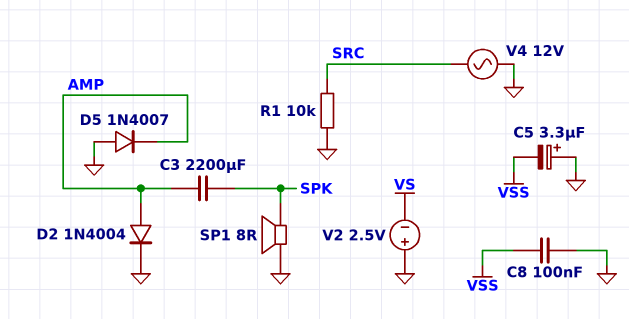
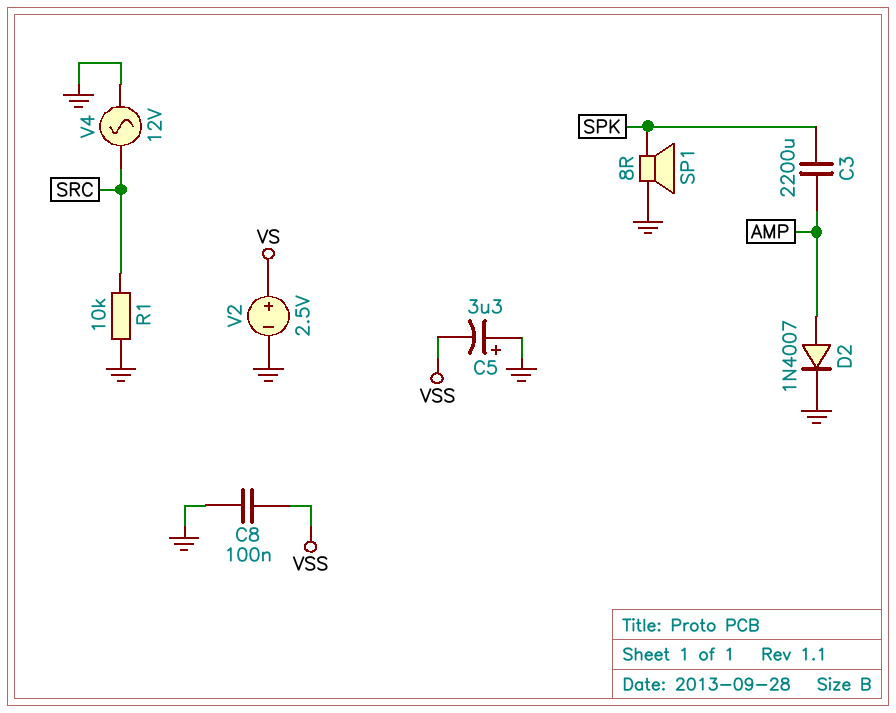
D2: diode 1N4004 (A AMP, K GND) -> diode 1N4007 (A AMP, K GND)
D5: diode 1N4007 (A GND, K AMP) -> none
V2: 2.5V (plus GND, minus VS) -> 2.5V (plus VS, minus GND)

